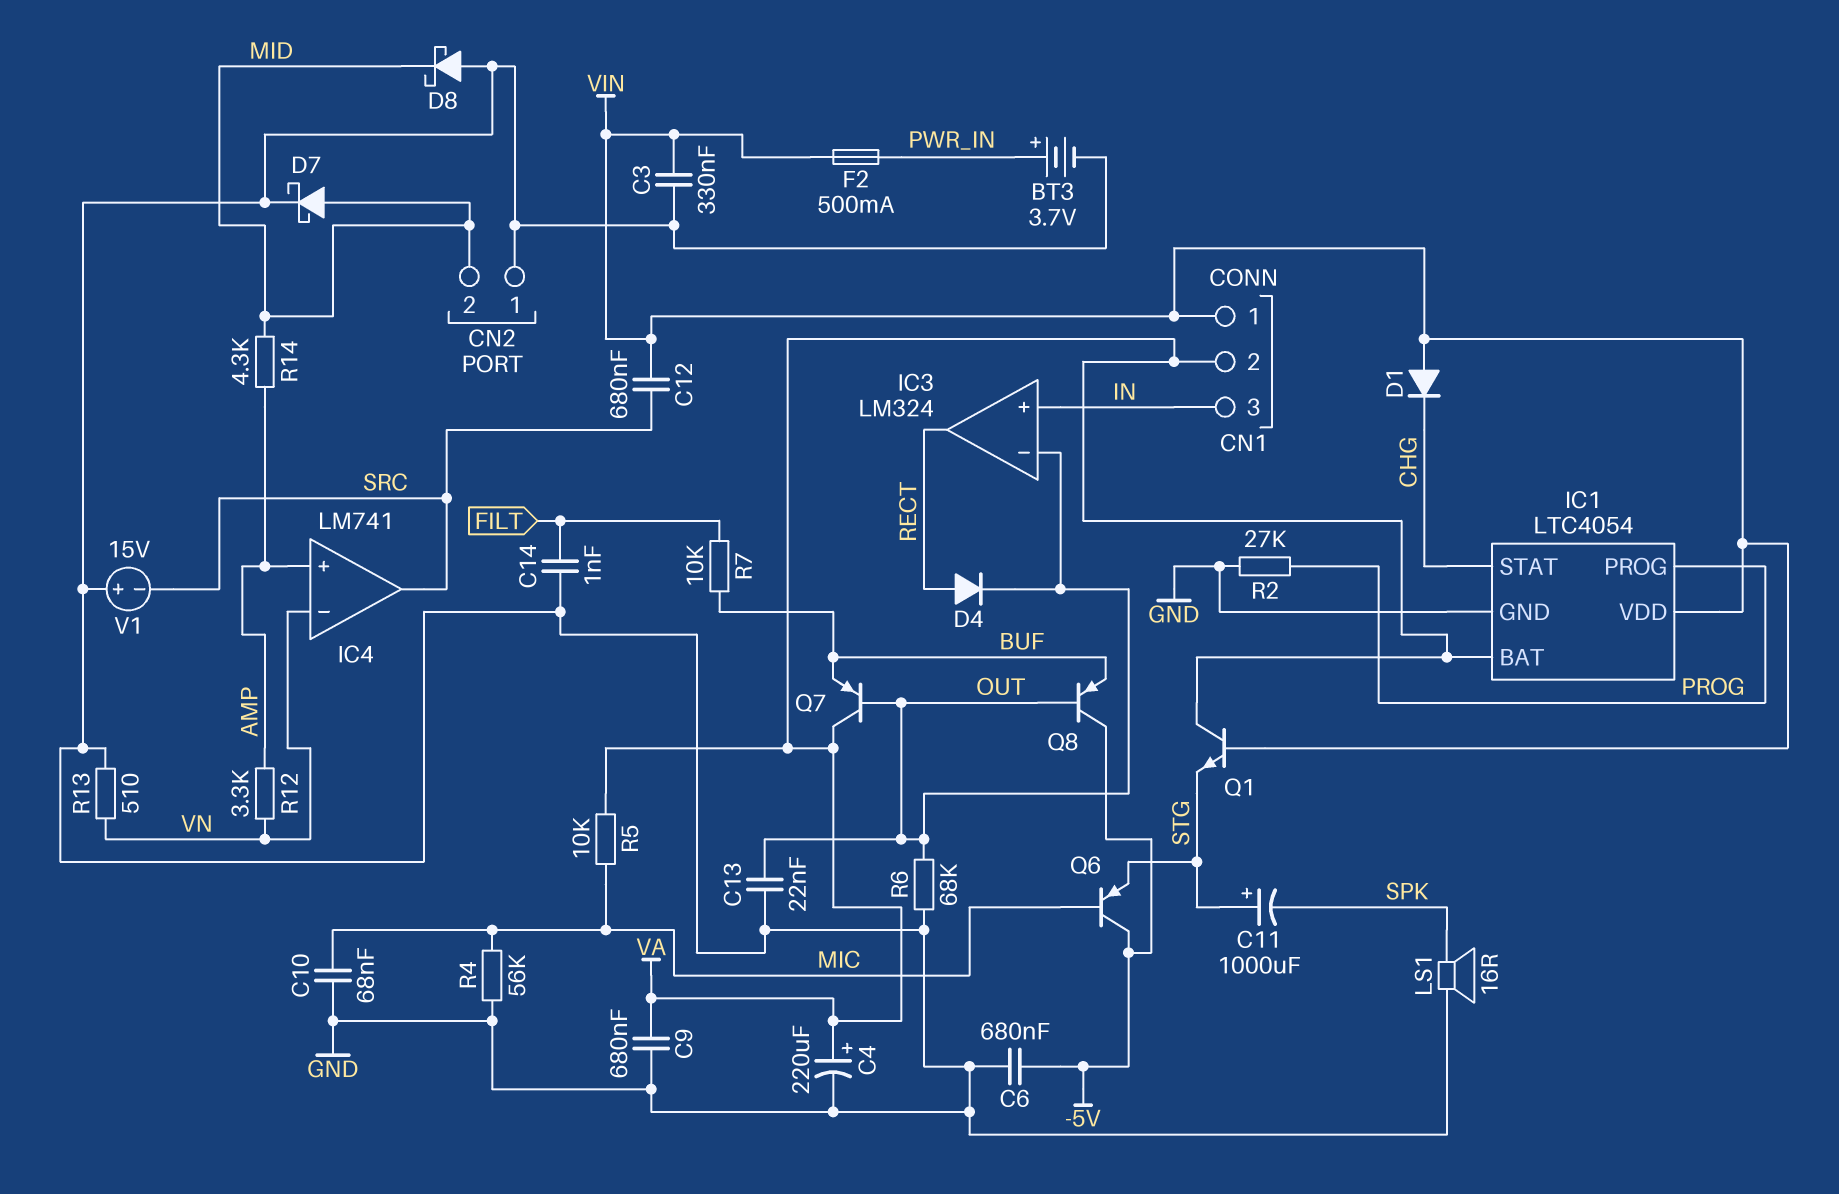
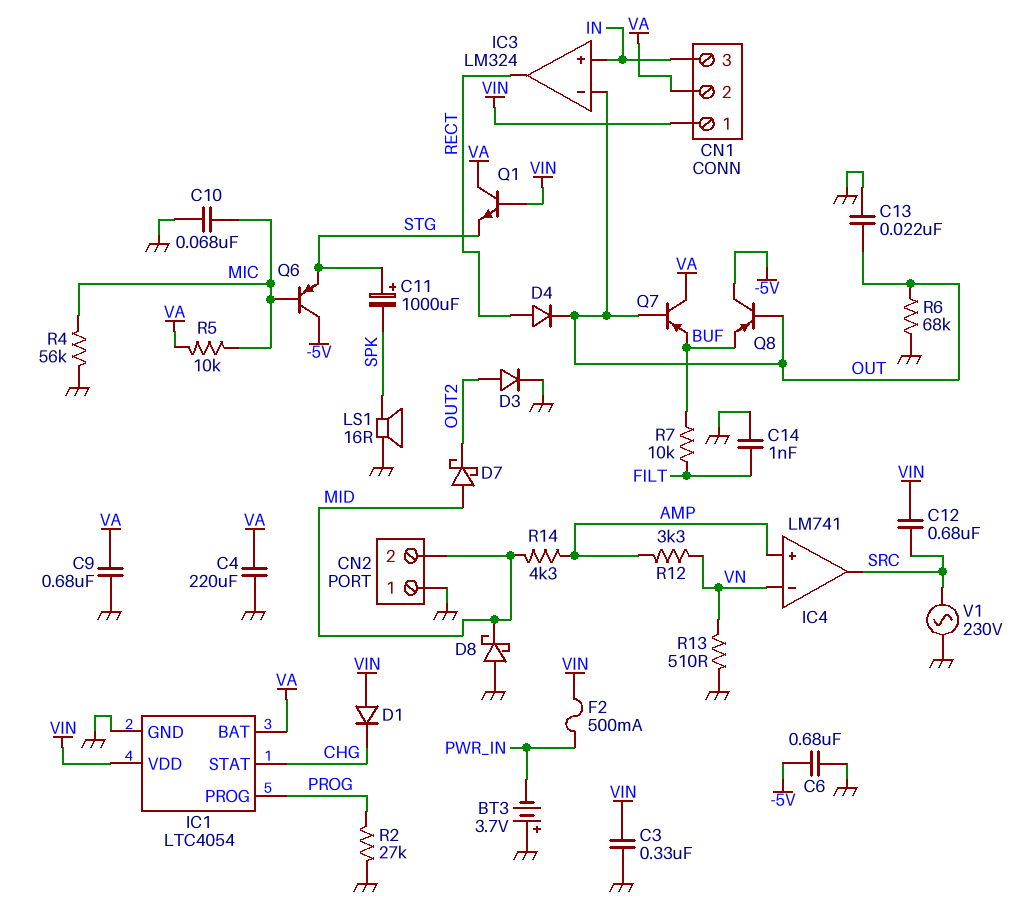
BT3: 3.7V (plus PWR_IN, minus GND) -> 3.7V (plus GND, minus PWR_IN)
C4: 220uF (plus VA, minus GND) -> 220uF (GND, VA)
D3: none -> diode (A OUT2, K GND)
D7: schottky (A MID, K GND) -> schottky (A MID, K OUT2)
V1: 15V (plus GND, minus SRC) -> AC 230V (GND, SRC)

